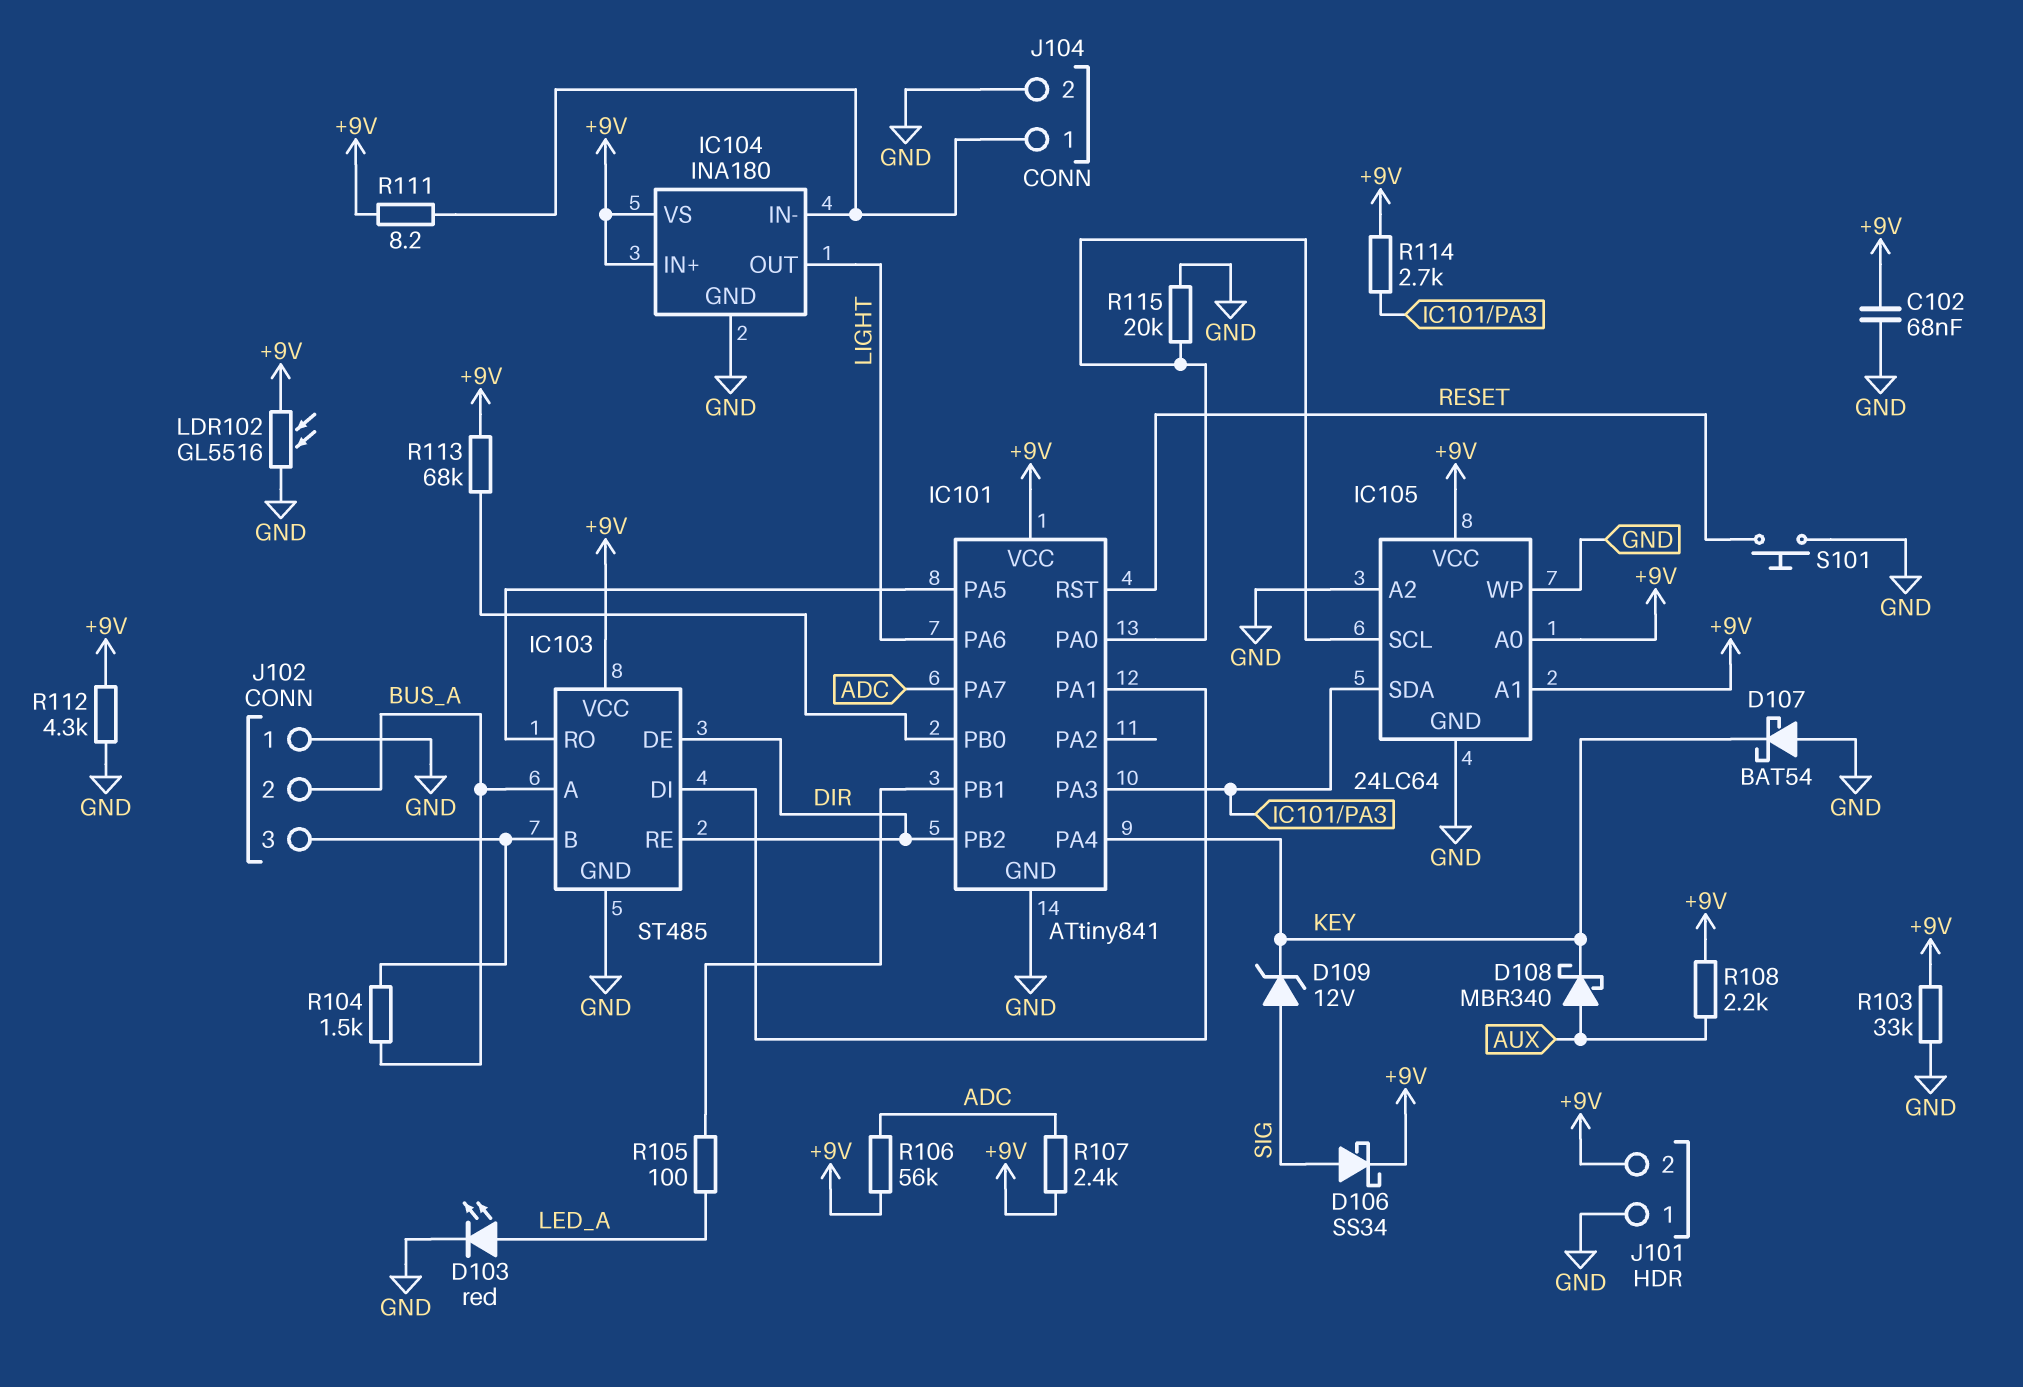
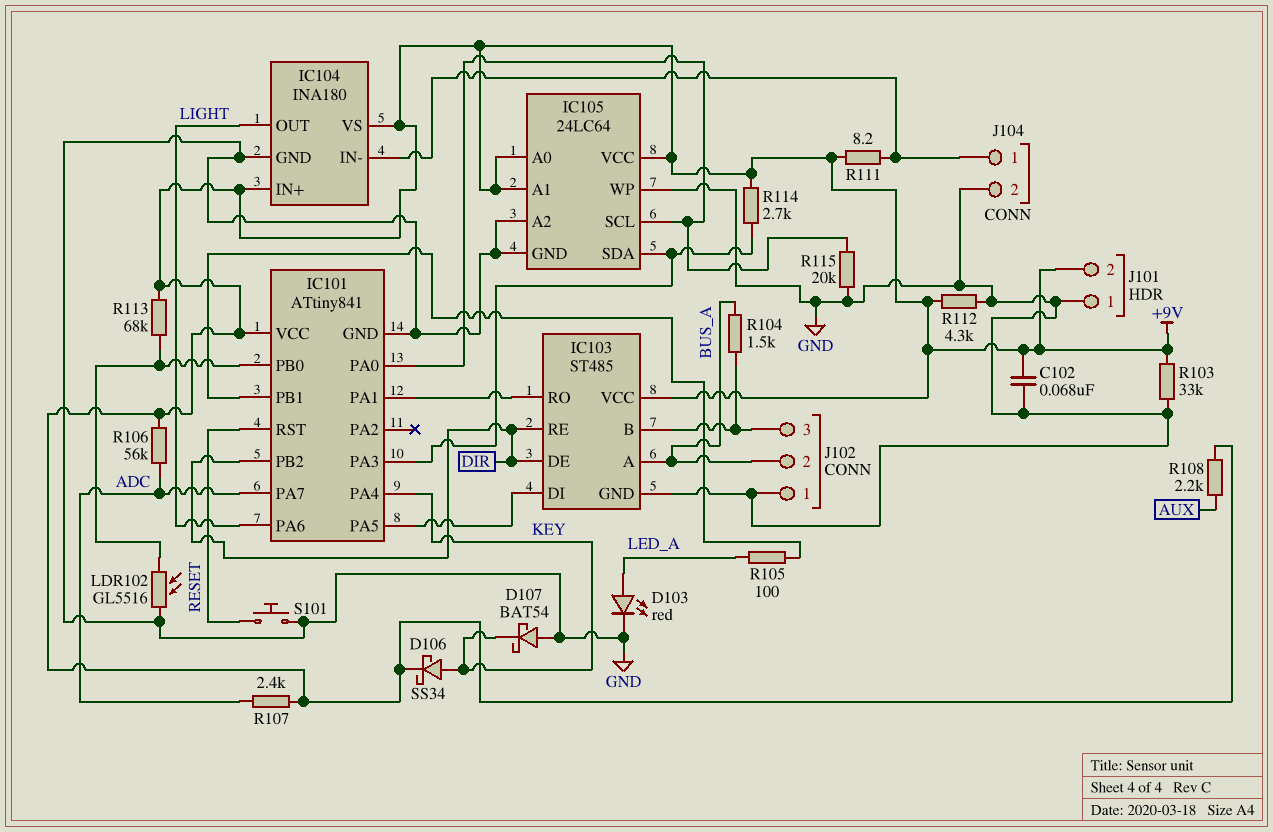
D106: schottky SS34 (A SIG, K +9V) -> schottky SS34 (A KEY, K +9V)
D108: schottky MBR340 (A AUX, K KEY) -> none
D109: zener 12V (A SIG, K KEY) -> none
IC103 pin DI: IC101/PA1 -> IC101/PA5
IC103 pin RO: IC101/PA5 -> IC101/PA1
LDR102: GL5516 (+9V, GND) -> GL5516 (GND, IC101/PB0)

